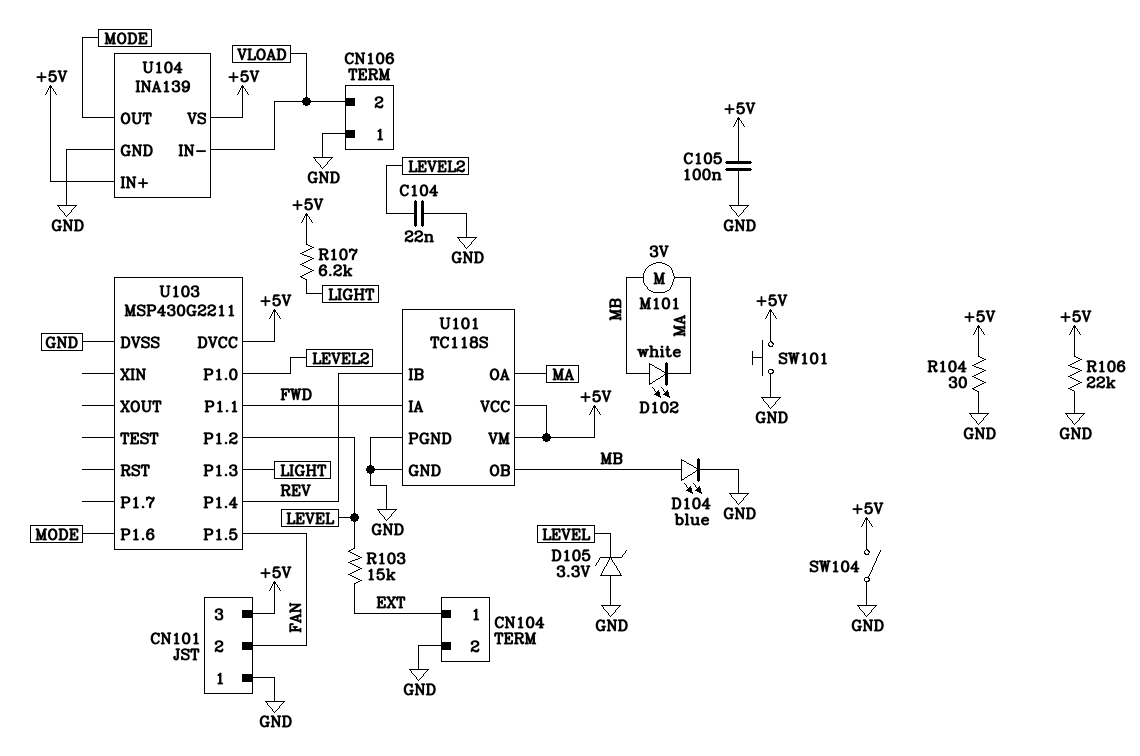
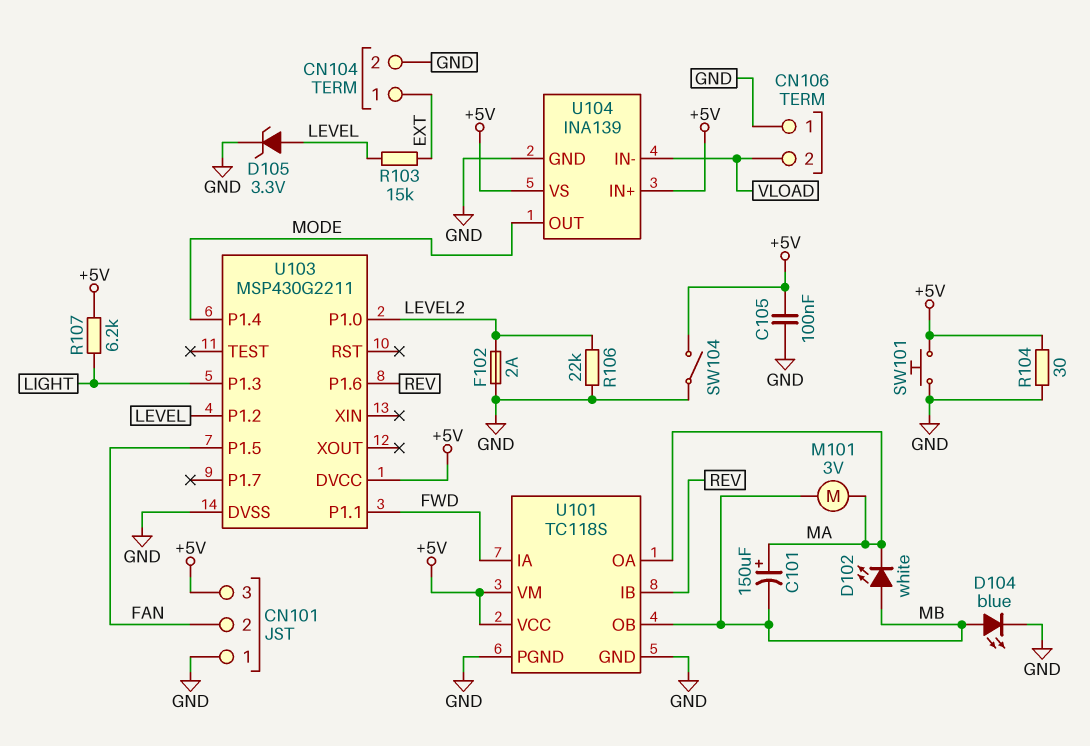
C101: none -> 150uF (plus MA, minus MB)
C104: 22nF (GND, LEVEL2) -> none
D105: zener 3.3V (A GND, K LEVEL) -> zener 3.3V (A LEVEL, K GND)
F102: none -> 2A (GND, LEVEL2)
R106: 22k (+5V, GND) -> 22k (GND, LEVEL2)
U103 pin P1.4: REV -> MODE
U103 pin P1.6: MODE -> REV

